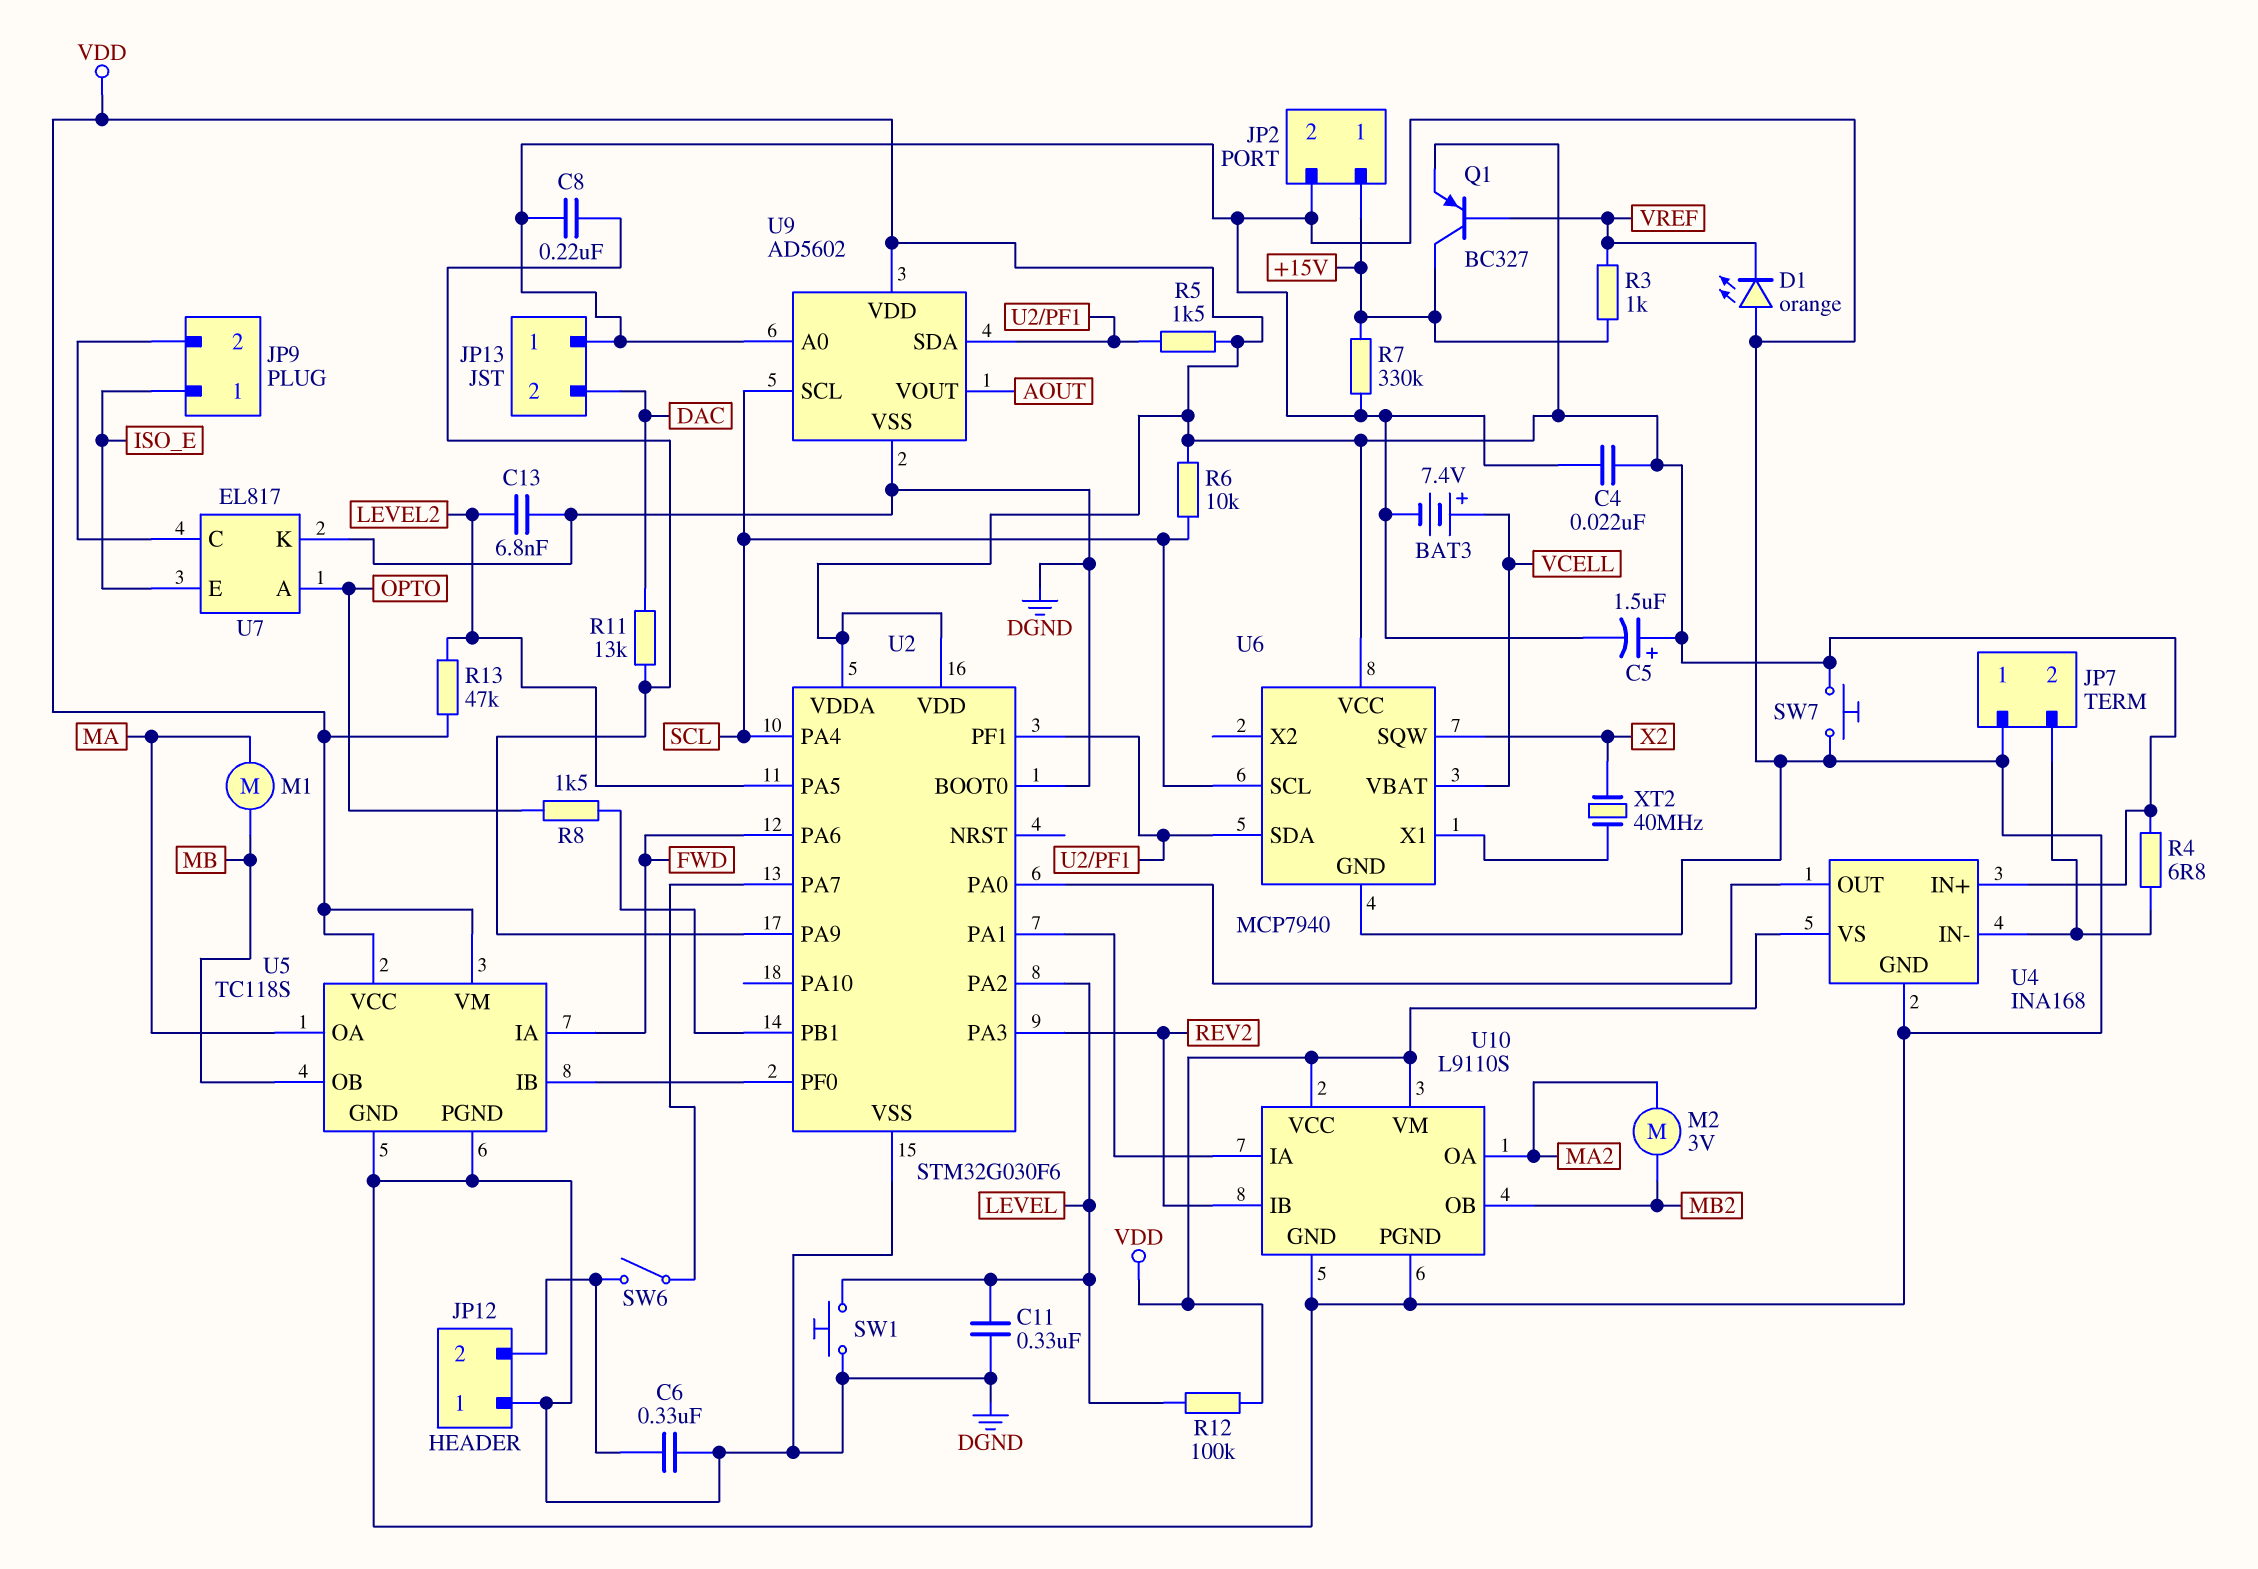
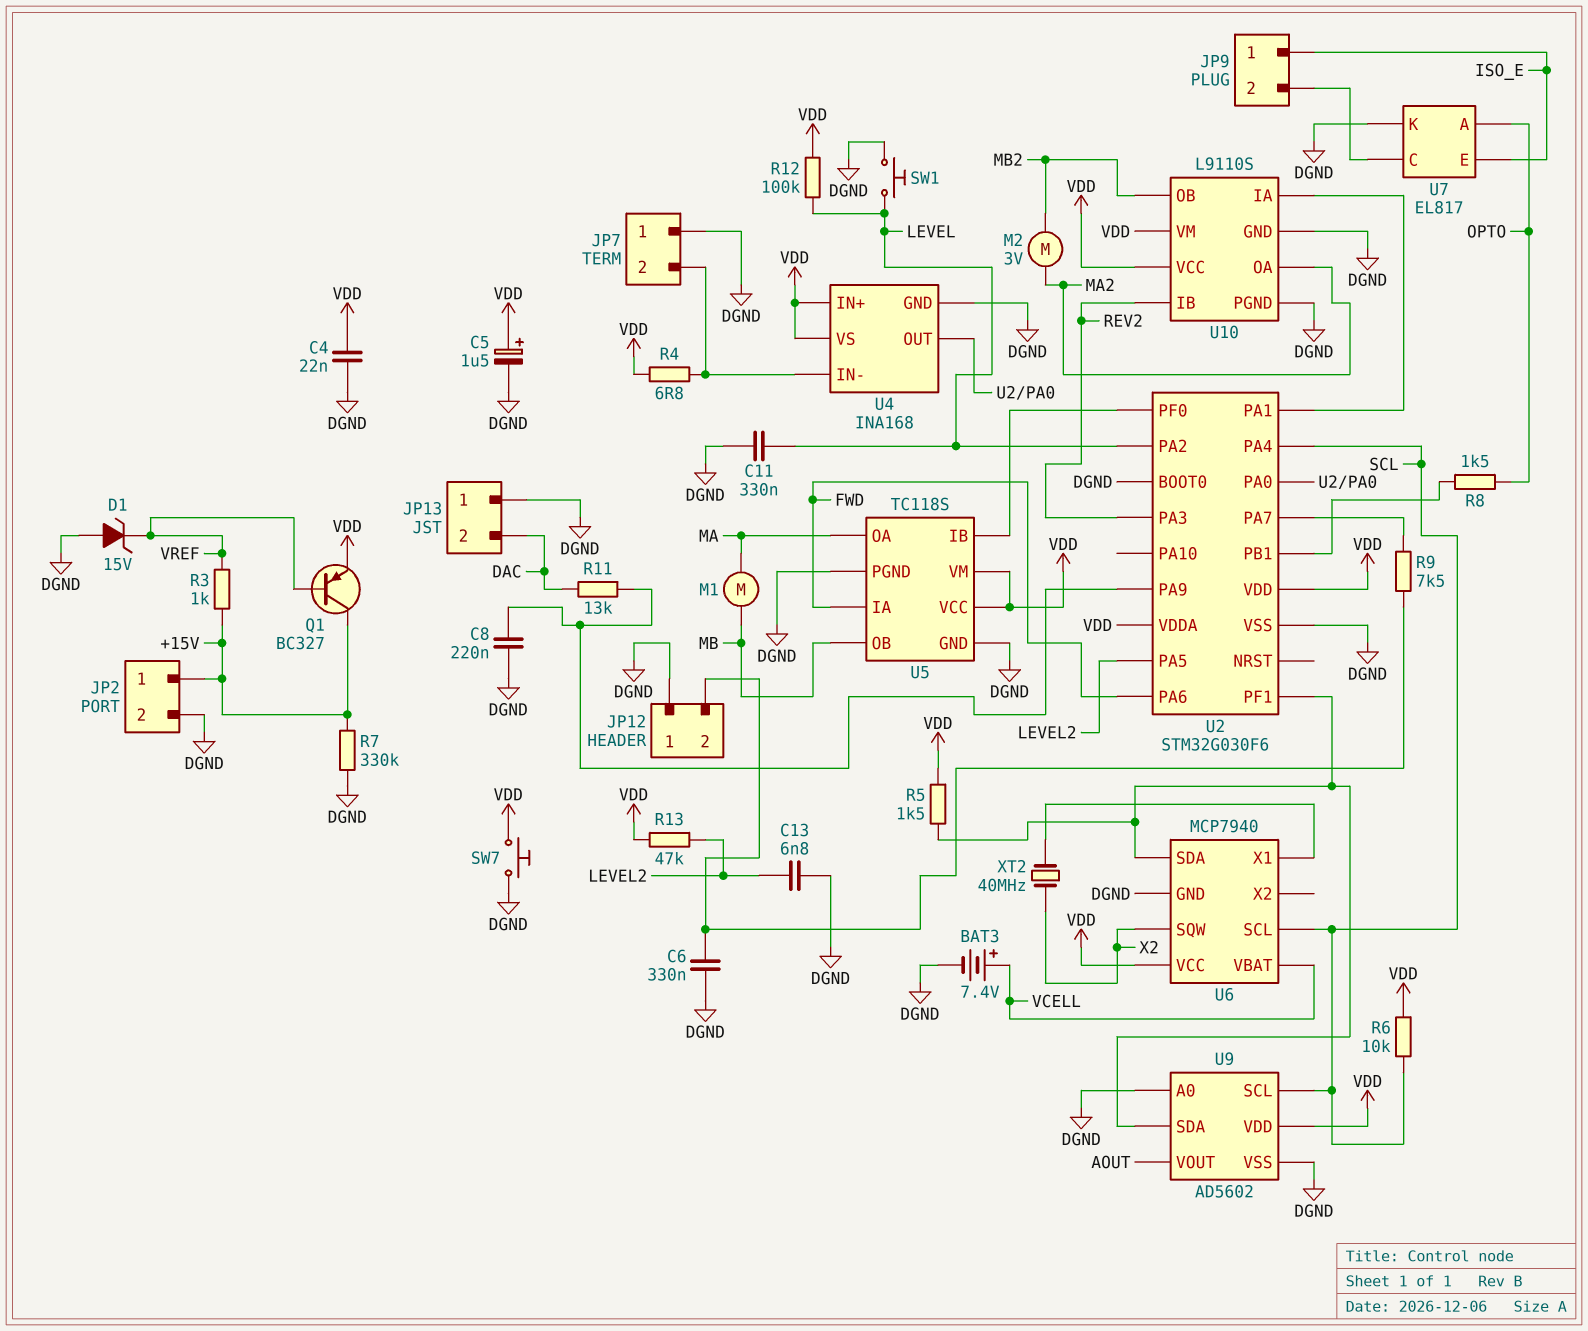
D1: LED orange (A DGND, K VREF) -> zener 15V (A DGND, K VREF)
R9: none -> 7.5k (JP12/2, U2/PA7)
SW6: switch (JP12/2, U2/PA7) -> none

